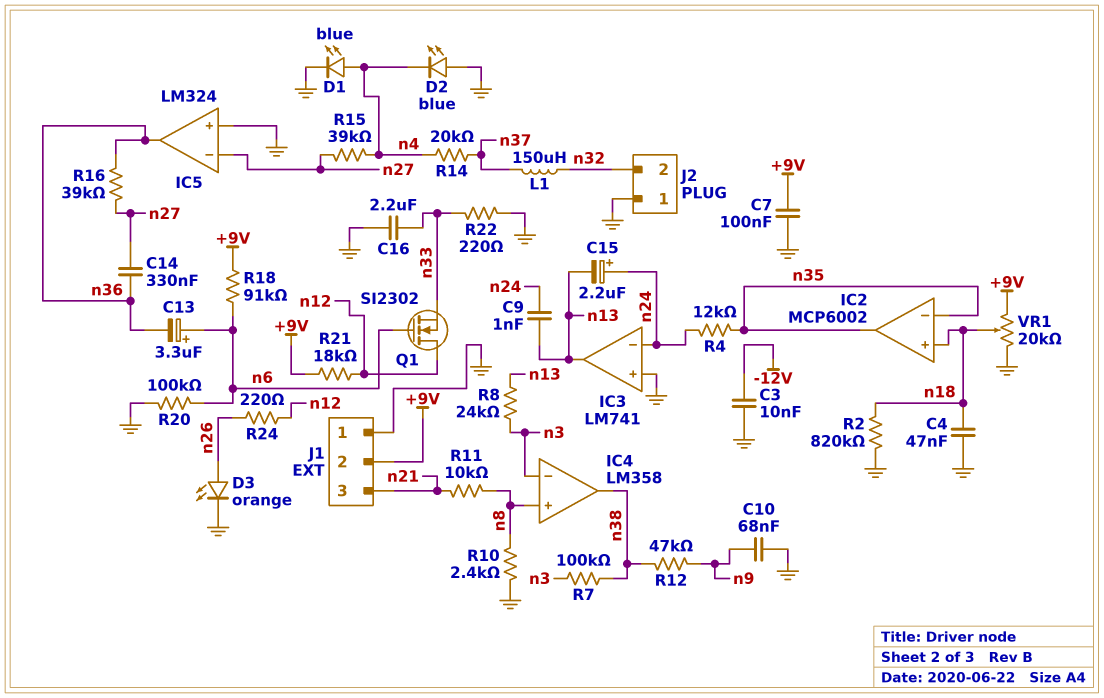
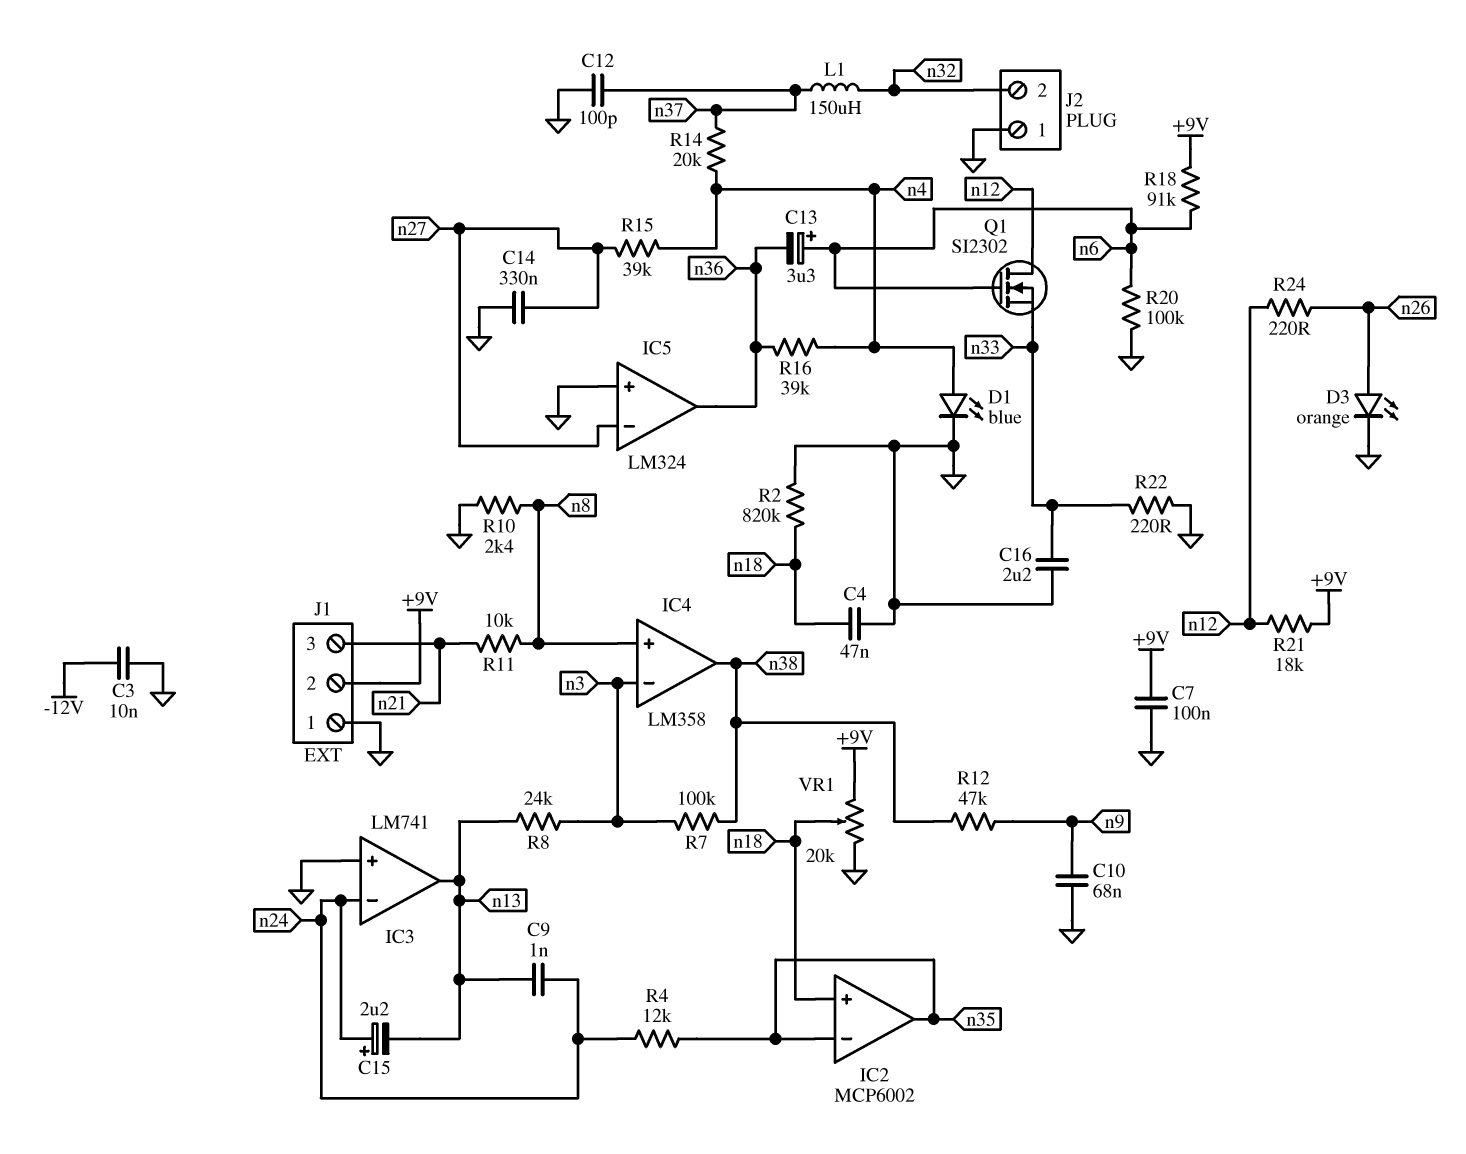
C12: none -> 100pF (GND, n37)
C14: 330nF (n27, n36) -> 330nF (GND, n27)
D2: LED blue (A GND, K n4) -> none
R16: 39k (n27, n36) -> 39k (n4, n36)

